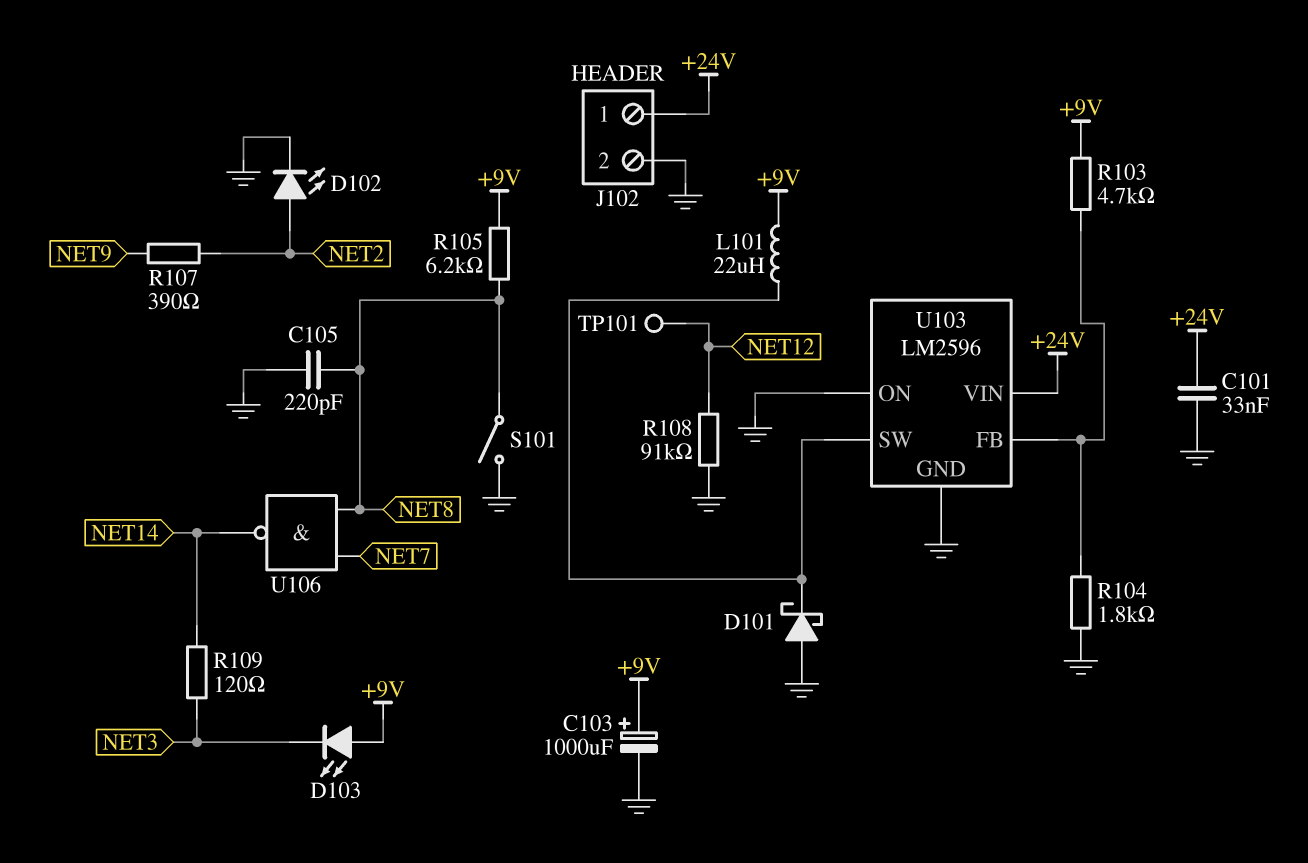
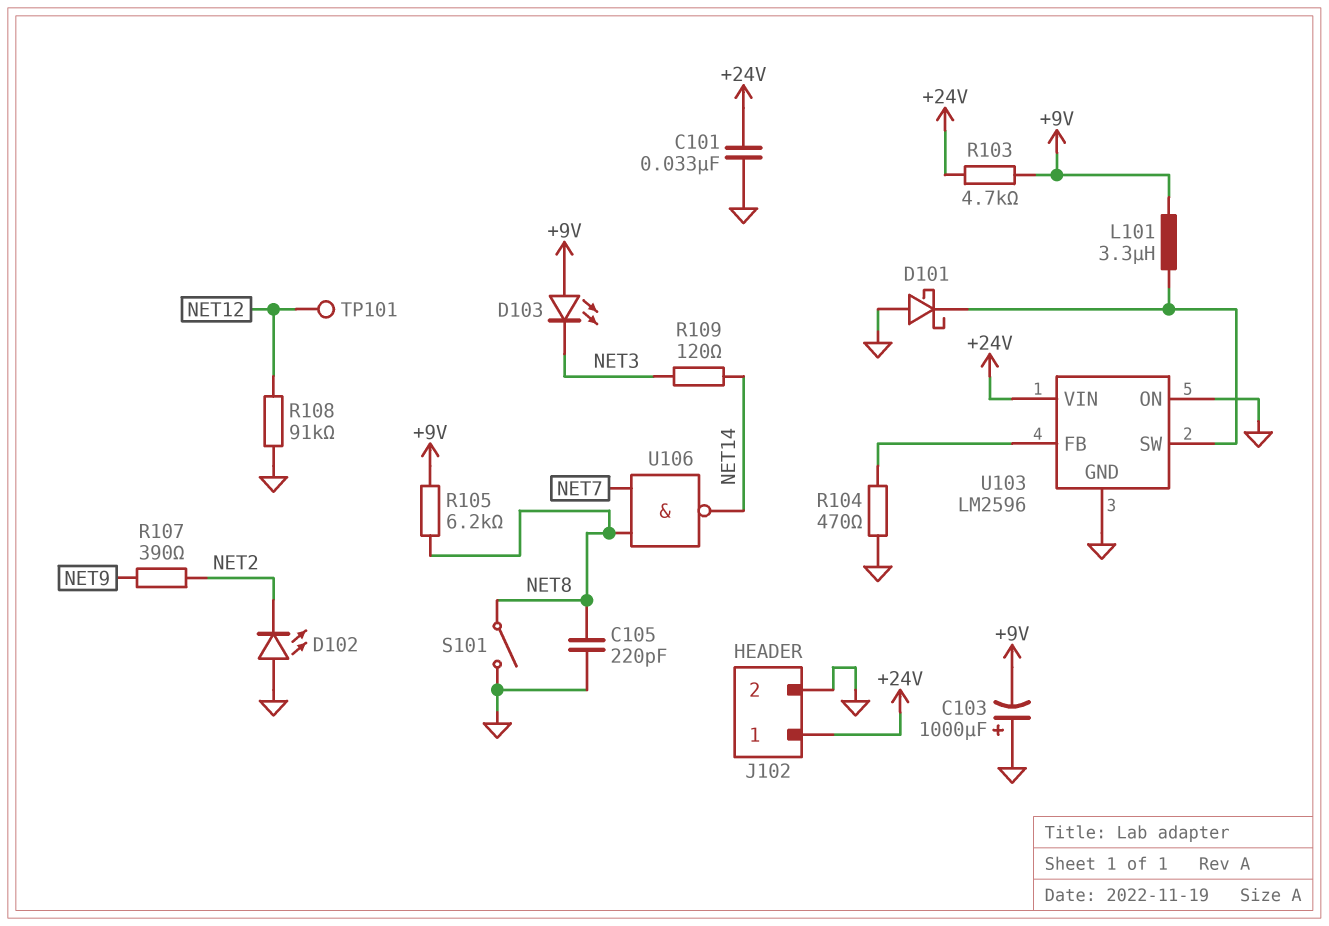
C103: 1000uF (plus +9V, minus GND) -> 1000uF (plus GND, minus +9V)
D102: LED (A NET2, K GND) -> LED (A GND, K NET2)
L101: 22uH (+9V, U103/SW) -> 3.3uH (+9V, U103/SW)
R103: 4.7k (+9V, U103/FB) -> 4.7k (+9V, +24V)
R104: 1.8k (GND, U103/FB) -> 470 (GND, U103/FB)

